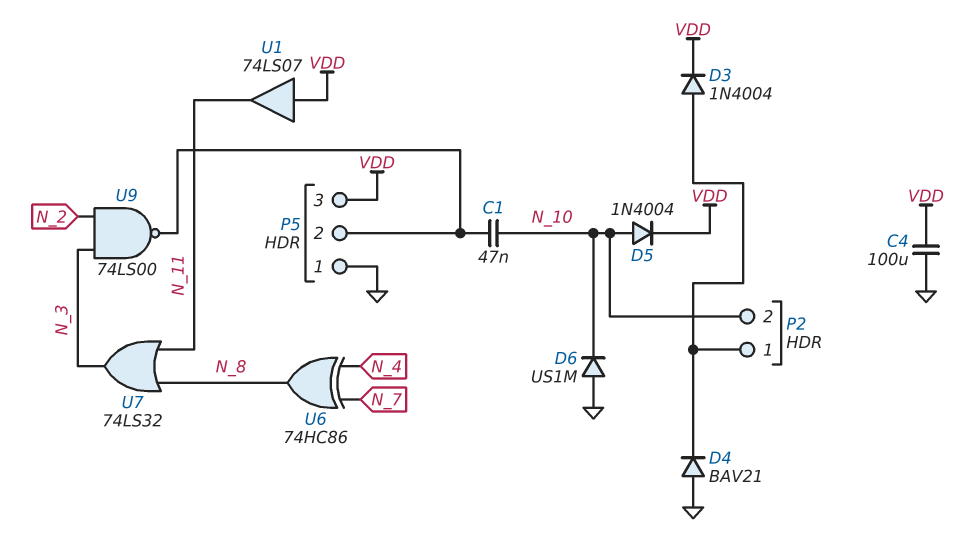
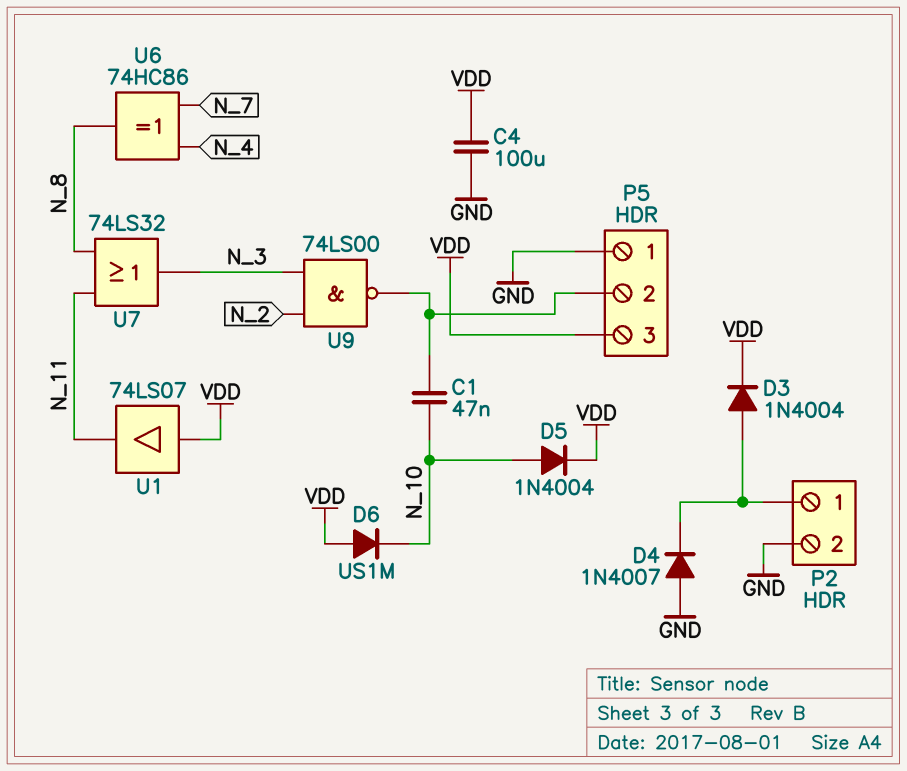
D4: diode BAV21 (A GND, K P2/1) -> diode 1N4007 (A GND, K P2/1)
D6: diode US1M (A GND, K N_10) -> diode US1M (A VDD, K N_10)
P2 pin 2: N_10 -> GND

